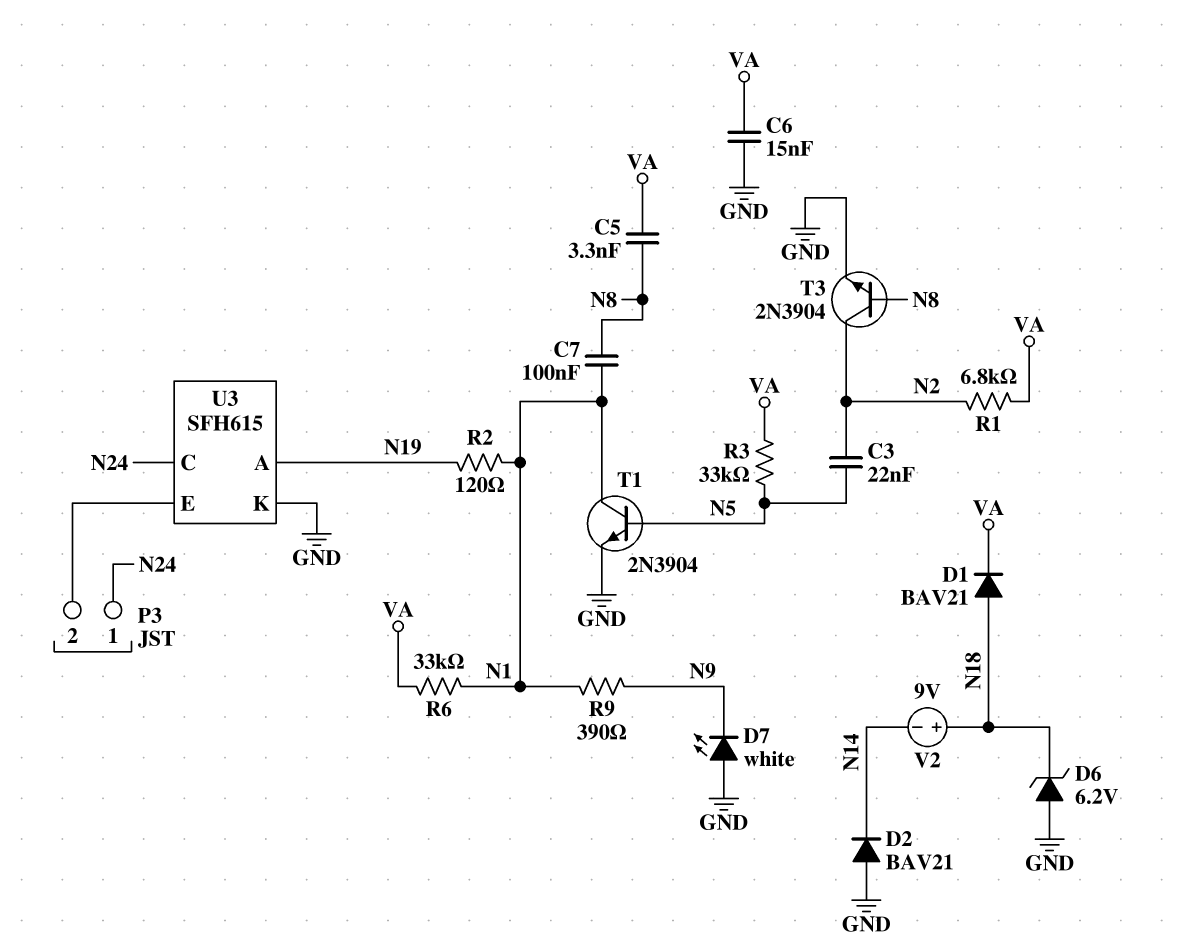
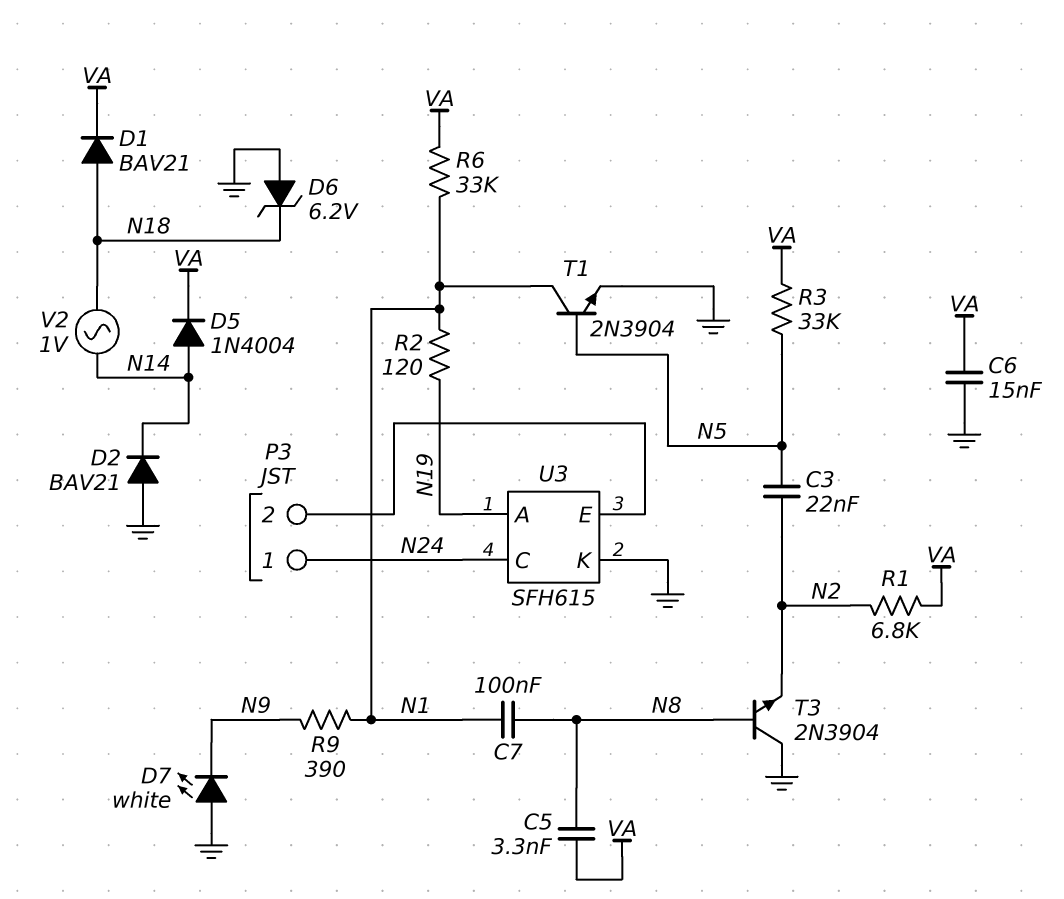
D5: none -> diode 1N4004 (A N14, K VA)
T3: NPN 2N3904 (B N8, C N2, E GND) -> NPN 2N3904 (B N8, C GND, E N2)
V2: 9V (plus N18, minus N14) -> AC 1V (N14, N18)

